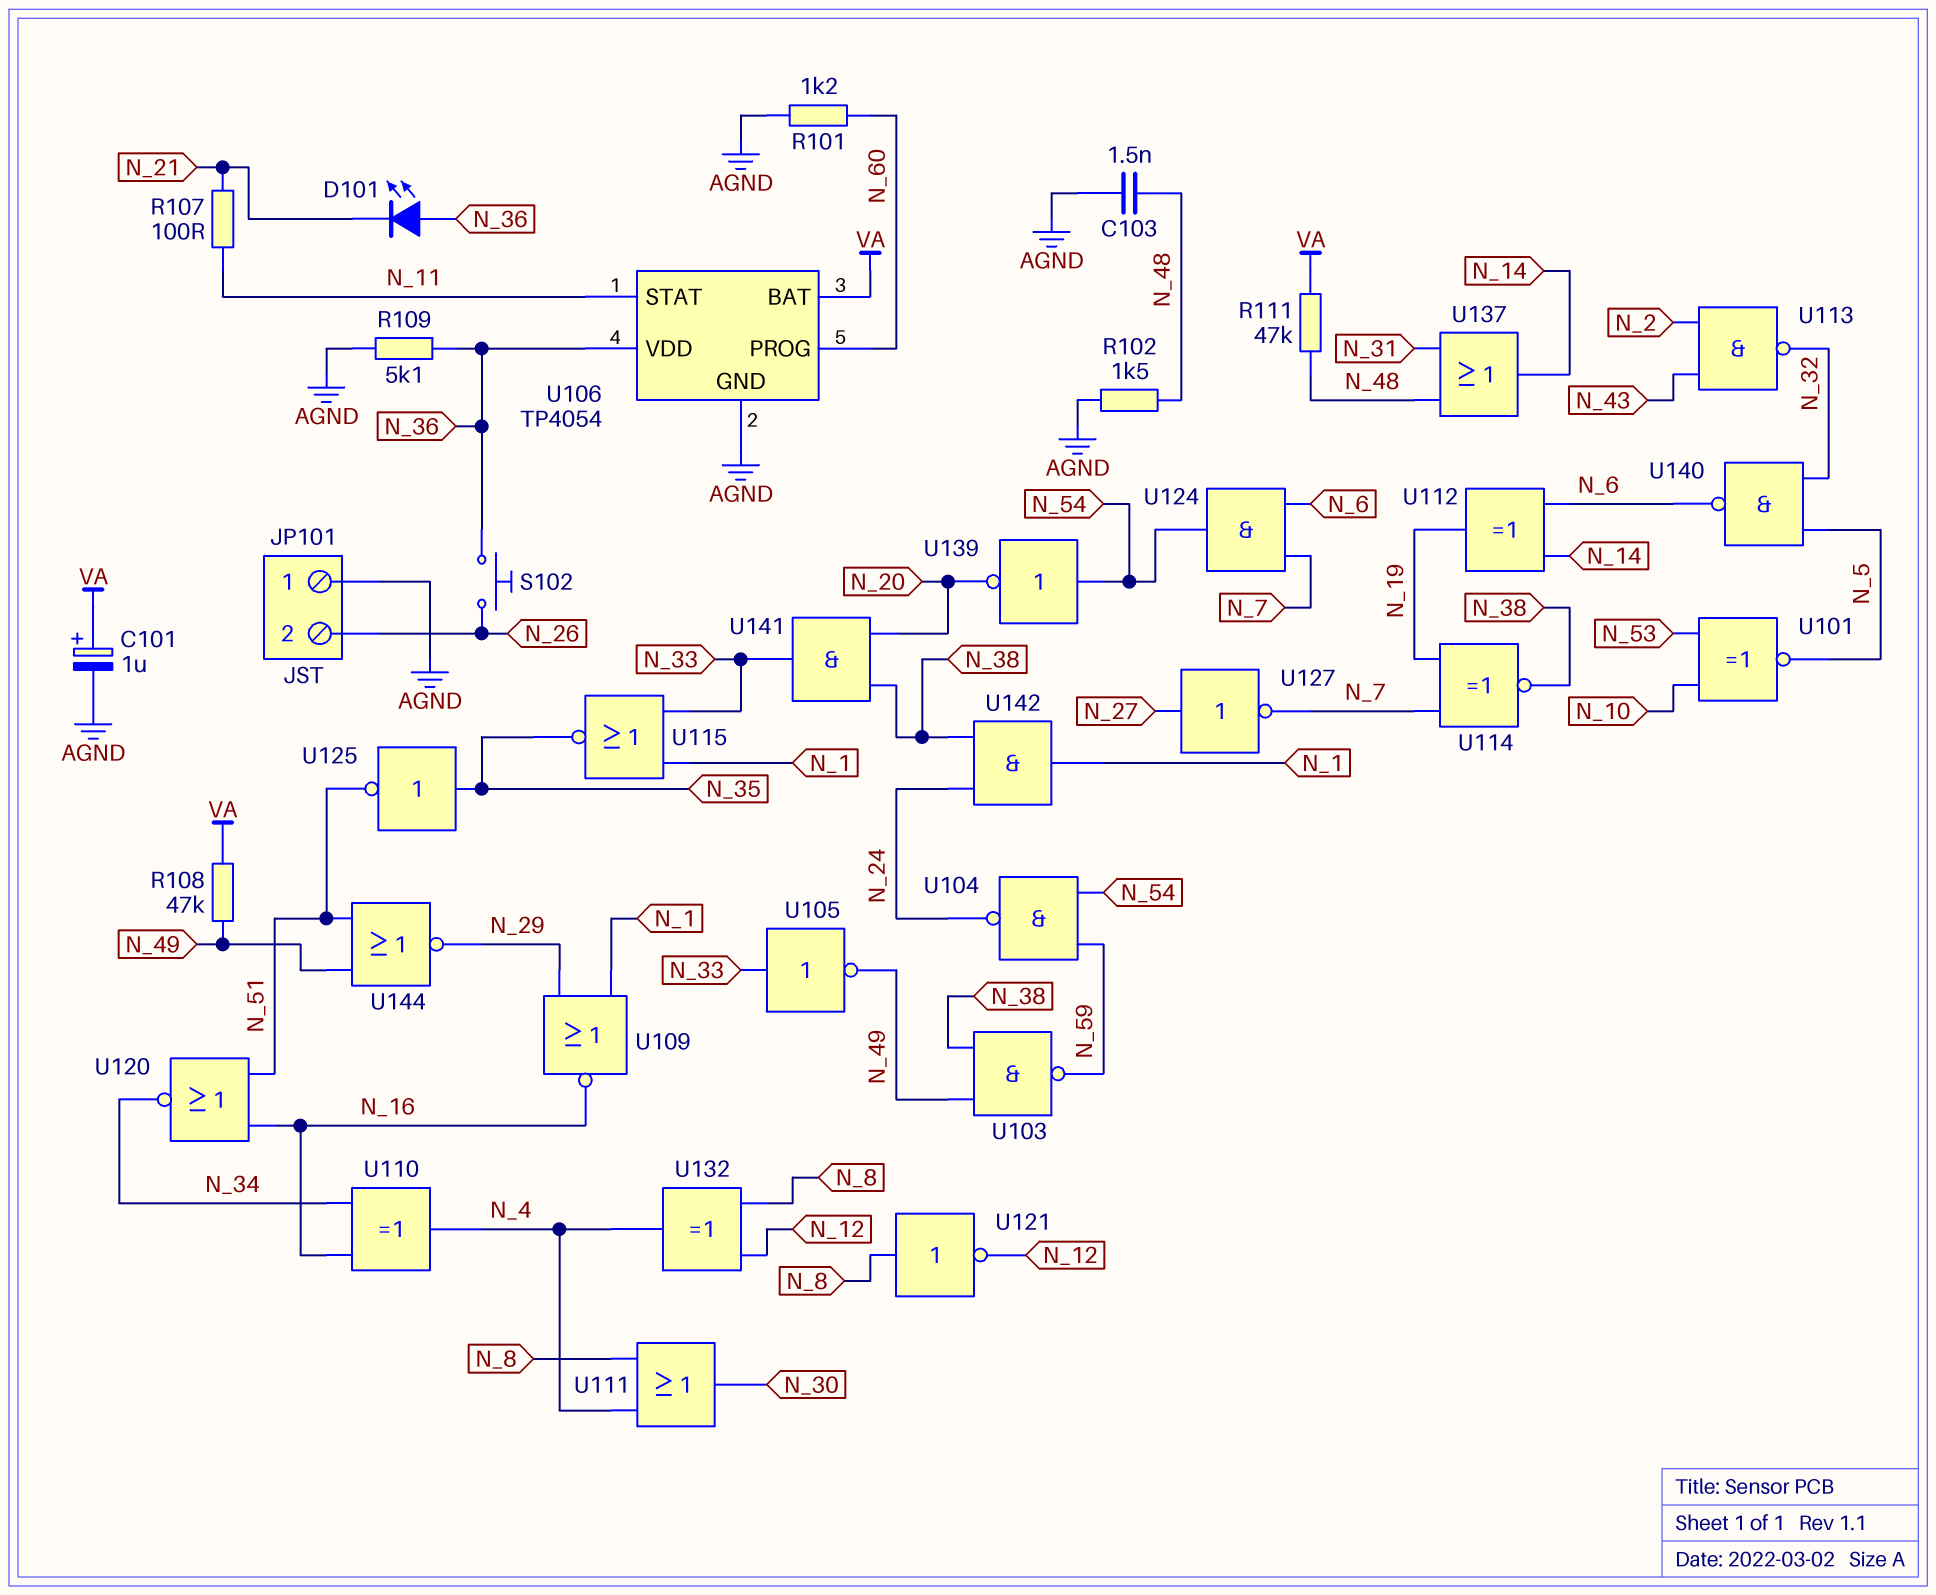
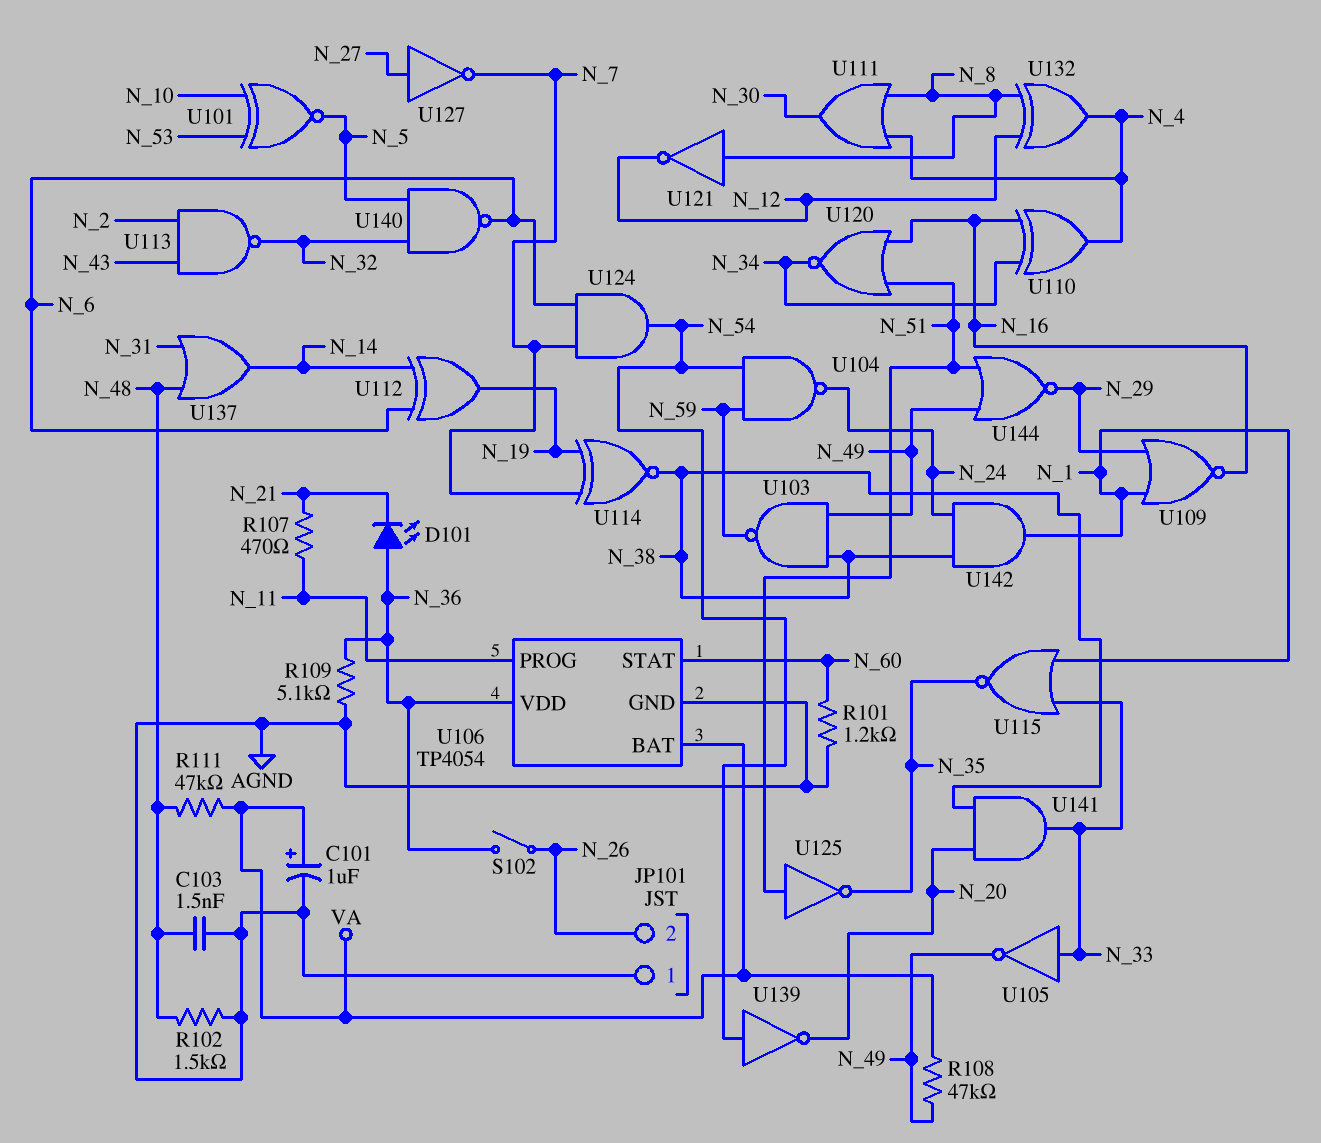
R107: 100 (N_11, N_21) -> 470 (N_11, N_21)
S102: button (N_26, N_36) -> switch (N_26, N_36)
U106 pin PROG: N_60 -> N_11
U106 pin STAT: N_11 -> N_60
U125: NOT (in N_35, out N_51) -> NOT (in N_51, out N_35)

